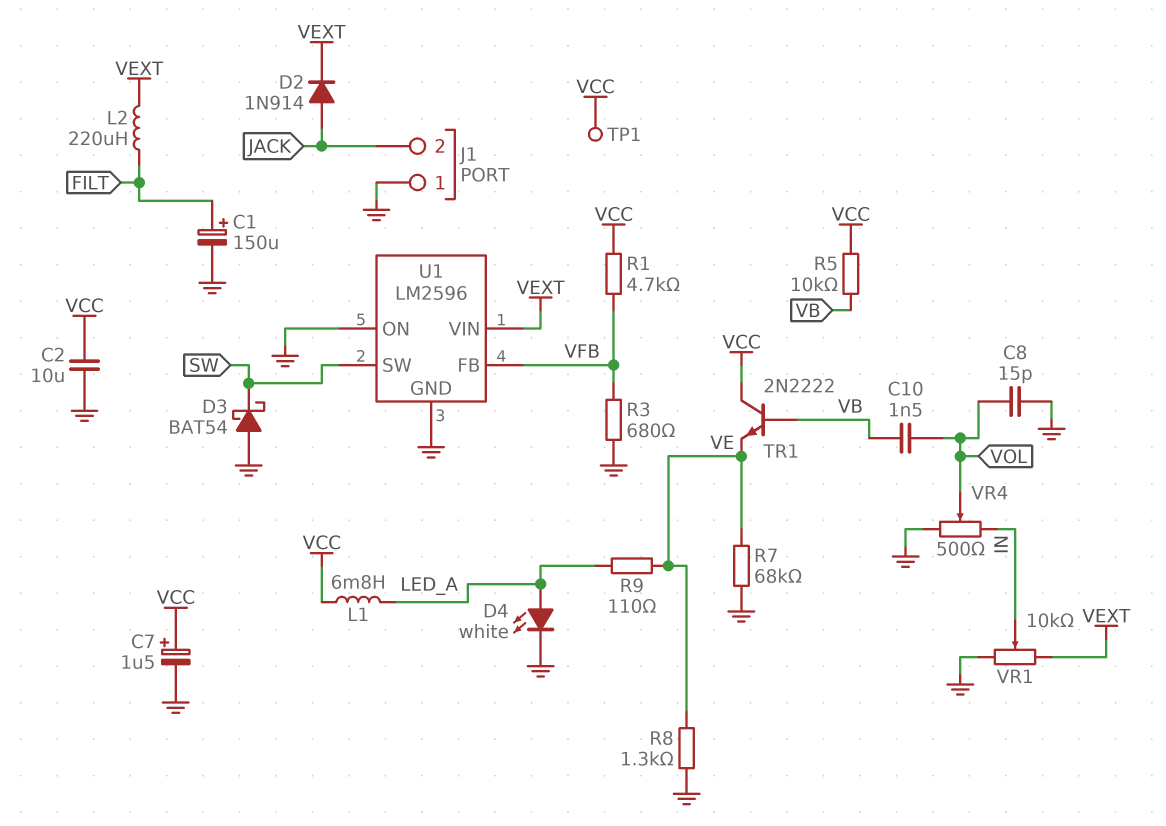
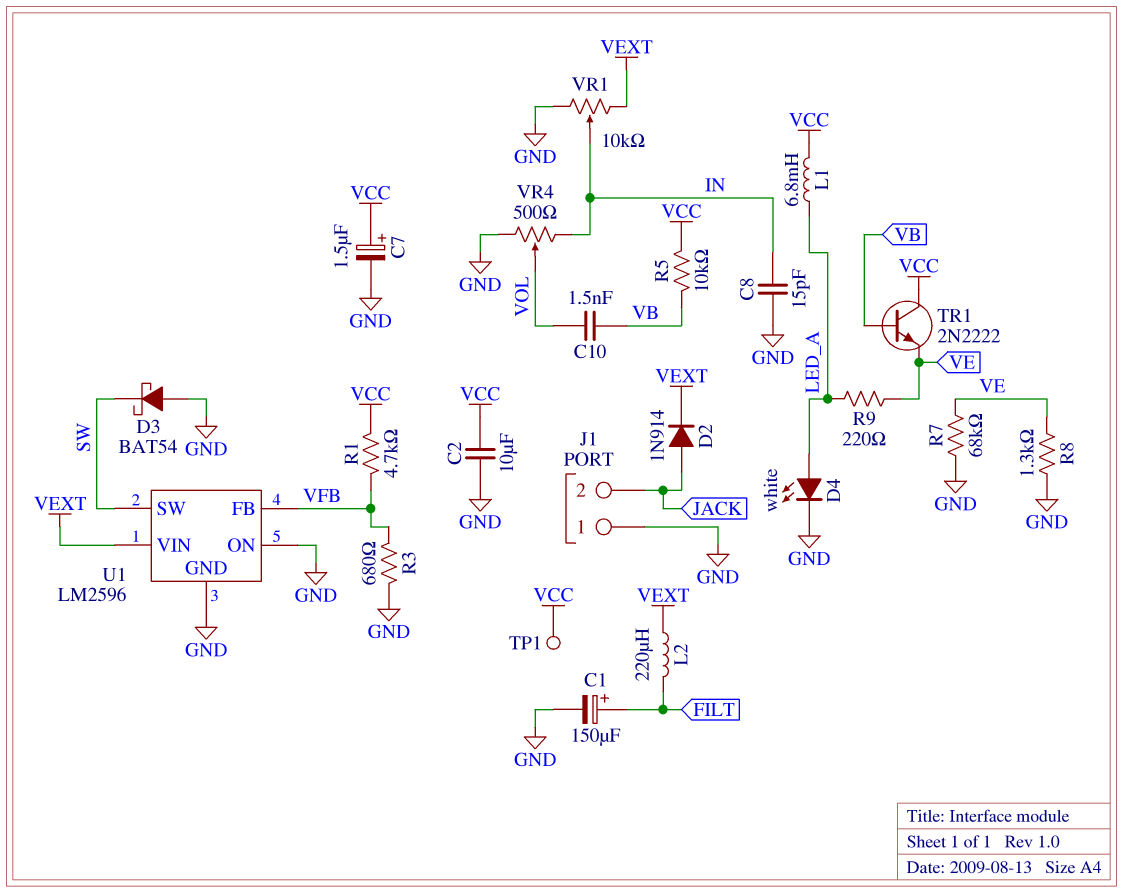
C8: 15pF (GND, VOL) -> 15pF (GND, IN)
R9: 110 (LED_A, VE) -> 220 (LED_A, VE)

